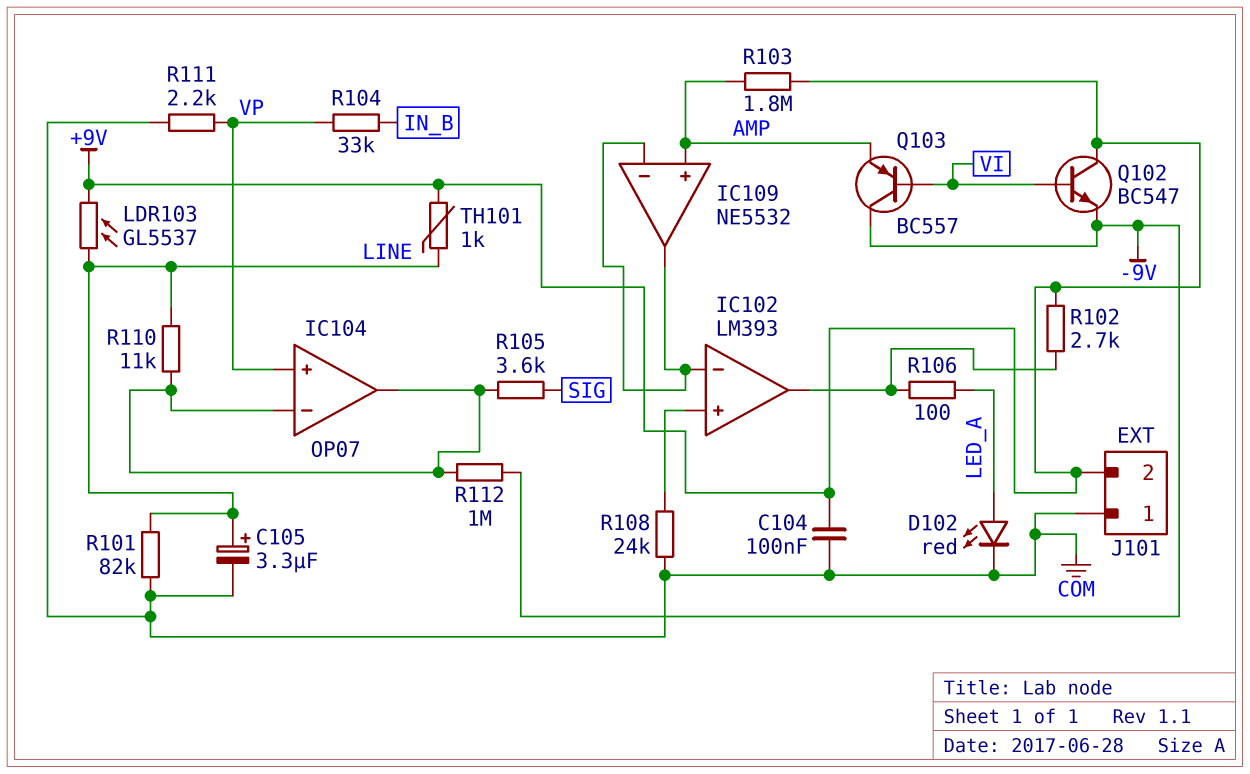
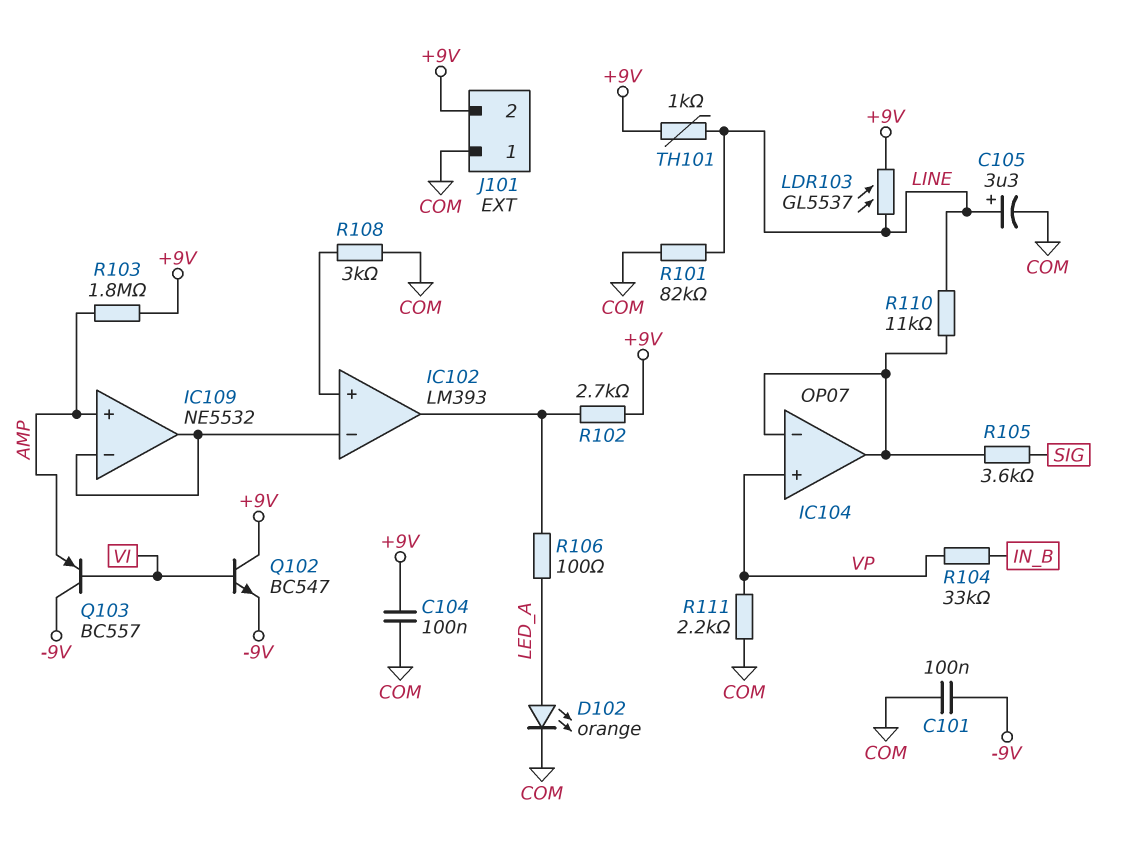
C101: none -> 100nF (-9V, COM)
D102: LED red (A LED_A, K COM) -> LED orange (A LED_A, K COM)
R108: 24k (COM, IC102/in+) -> 3k (COM, IC102/in+)
R112: 1M (-9V, IC104/in-) -> none

